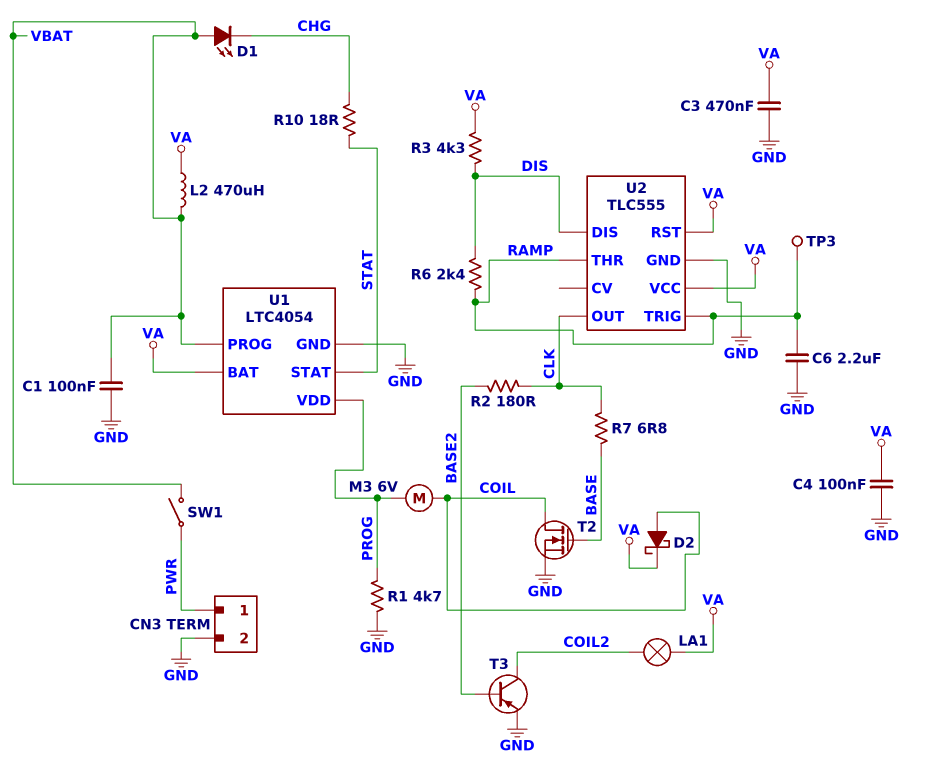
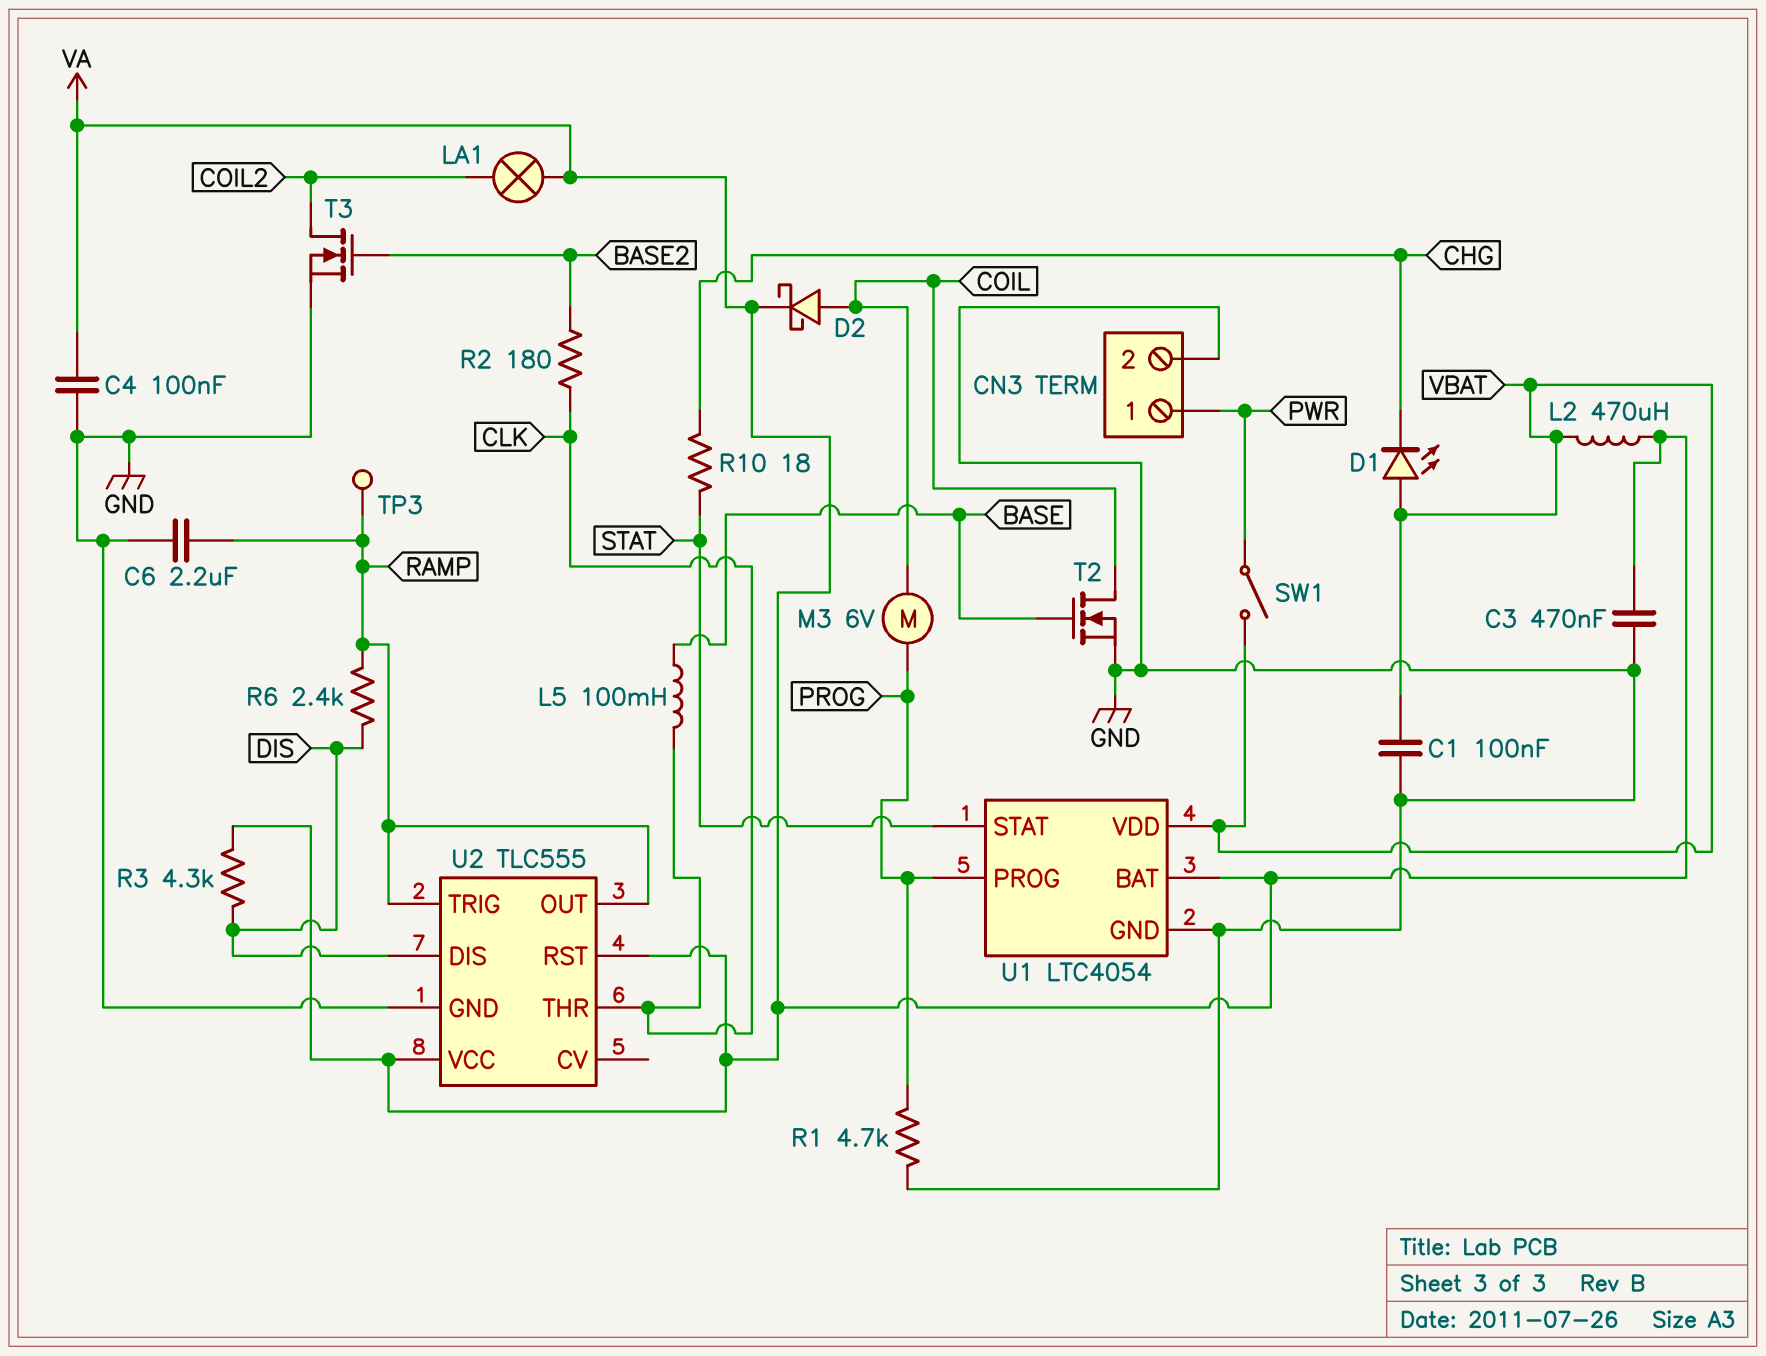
L5: none -> 100mH (BASE, CLK)
R7: 6.8 (BASE, CLK) -> none
T3: PNP (B BASE2, C COIL2, E GND) -> NMOS (G BASE2, D COIL2, S GND)
U1 pin PROG: VBAT -> PROG
U1 pin VDD: PROG -> VBAT
U2 pin OUT: CLK -> RAMP
U2 pin THR: RAMP -> CLK

